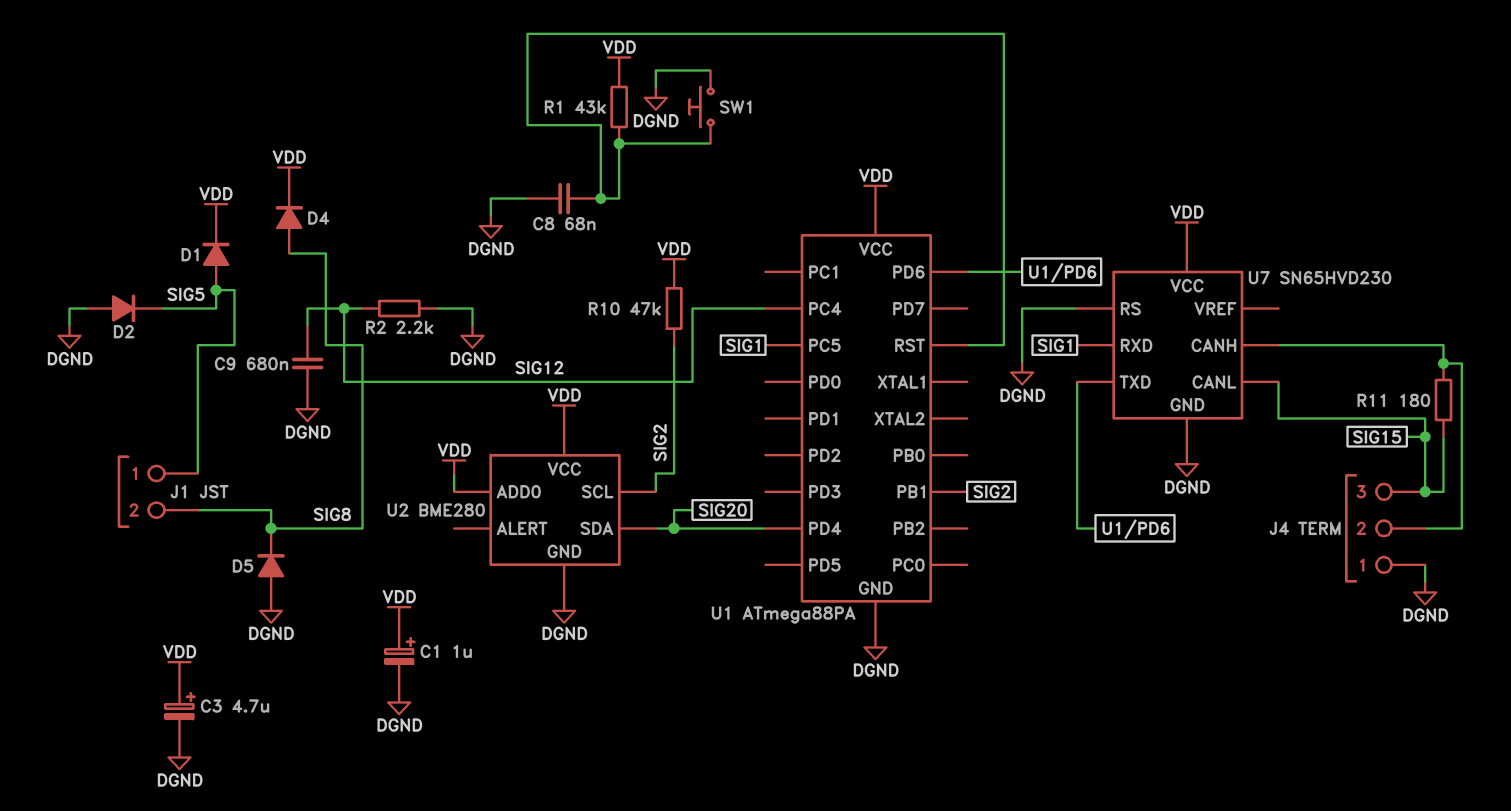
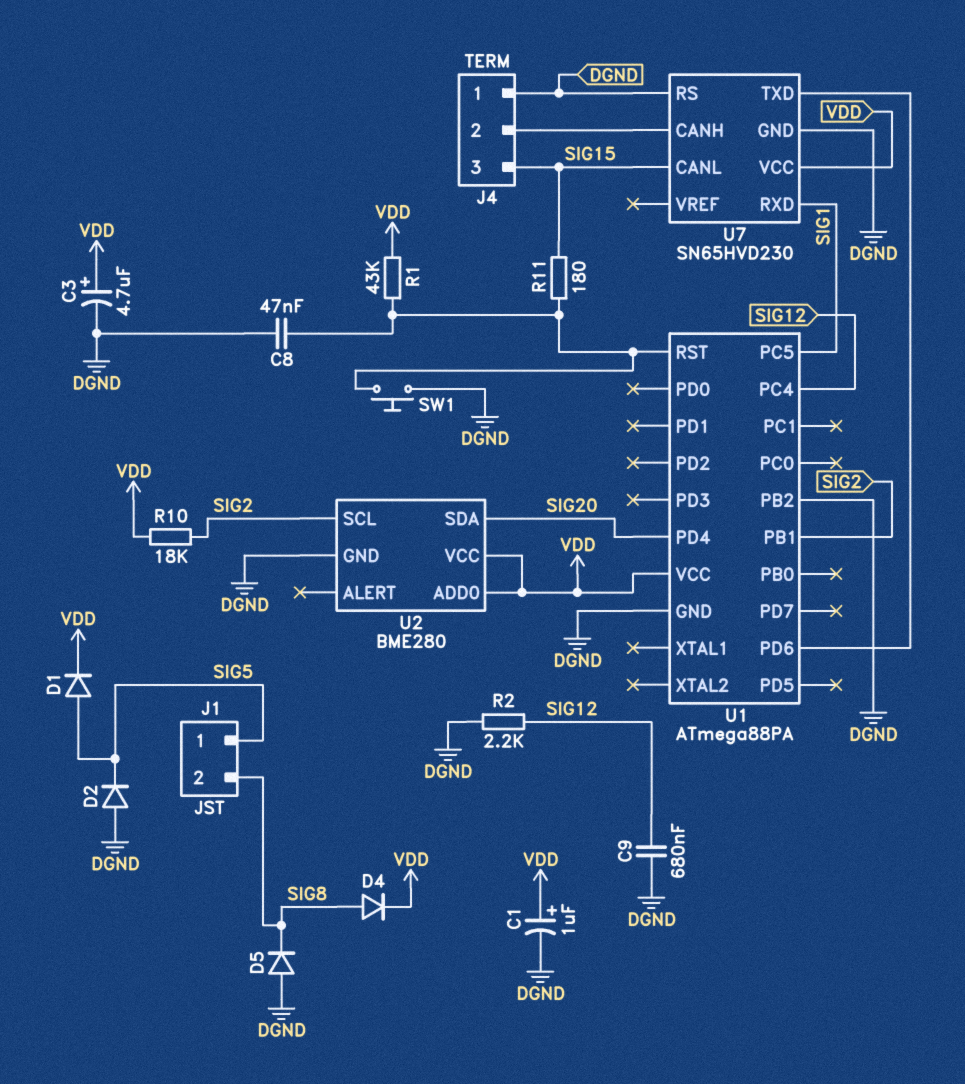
C8: 68nF (DGND, U1/RST) -> 47nF (DGND, U1/RST)
R10: 47k (SIG2, VDD) -> 18k (SIG2, VDD)
R11: 180 (J4/2, SIG15) -> 180 (SIG15, U1/RST)
U1 pin PB2: none -> DGND

